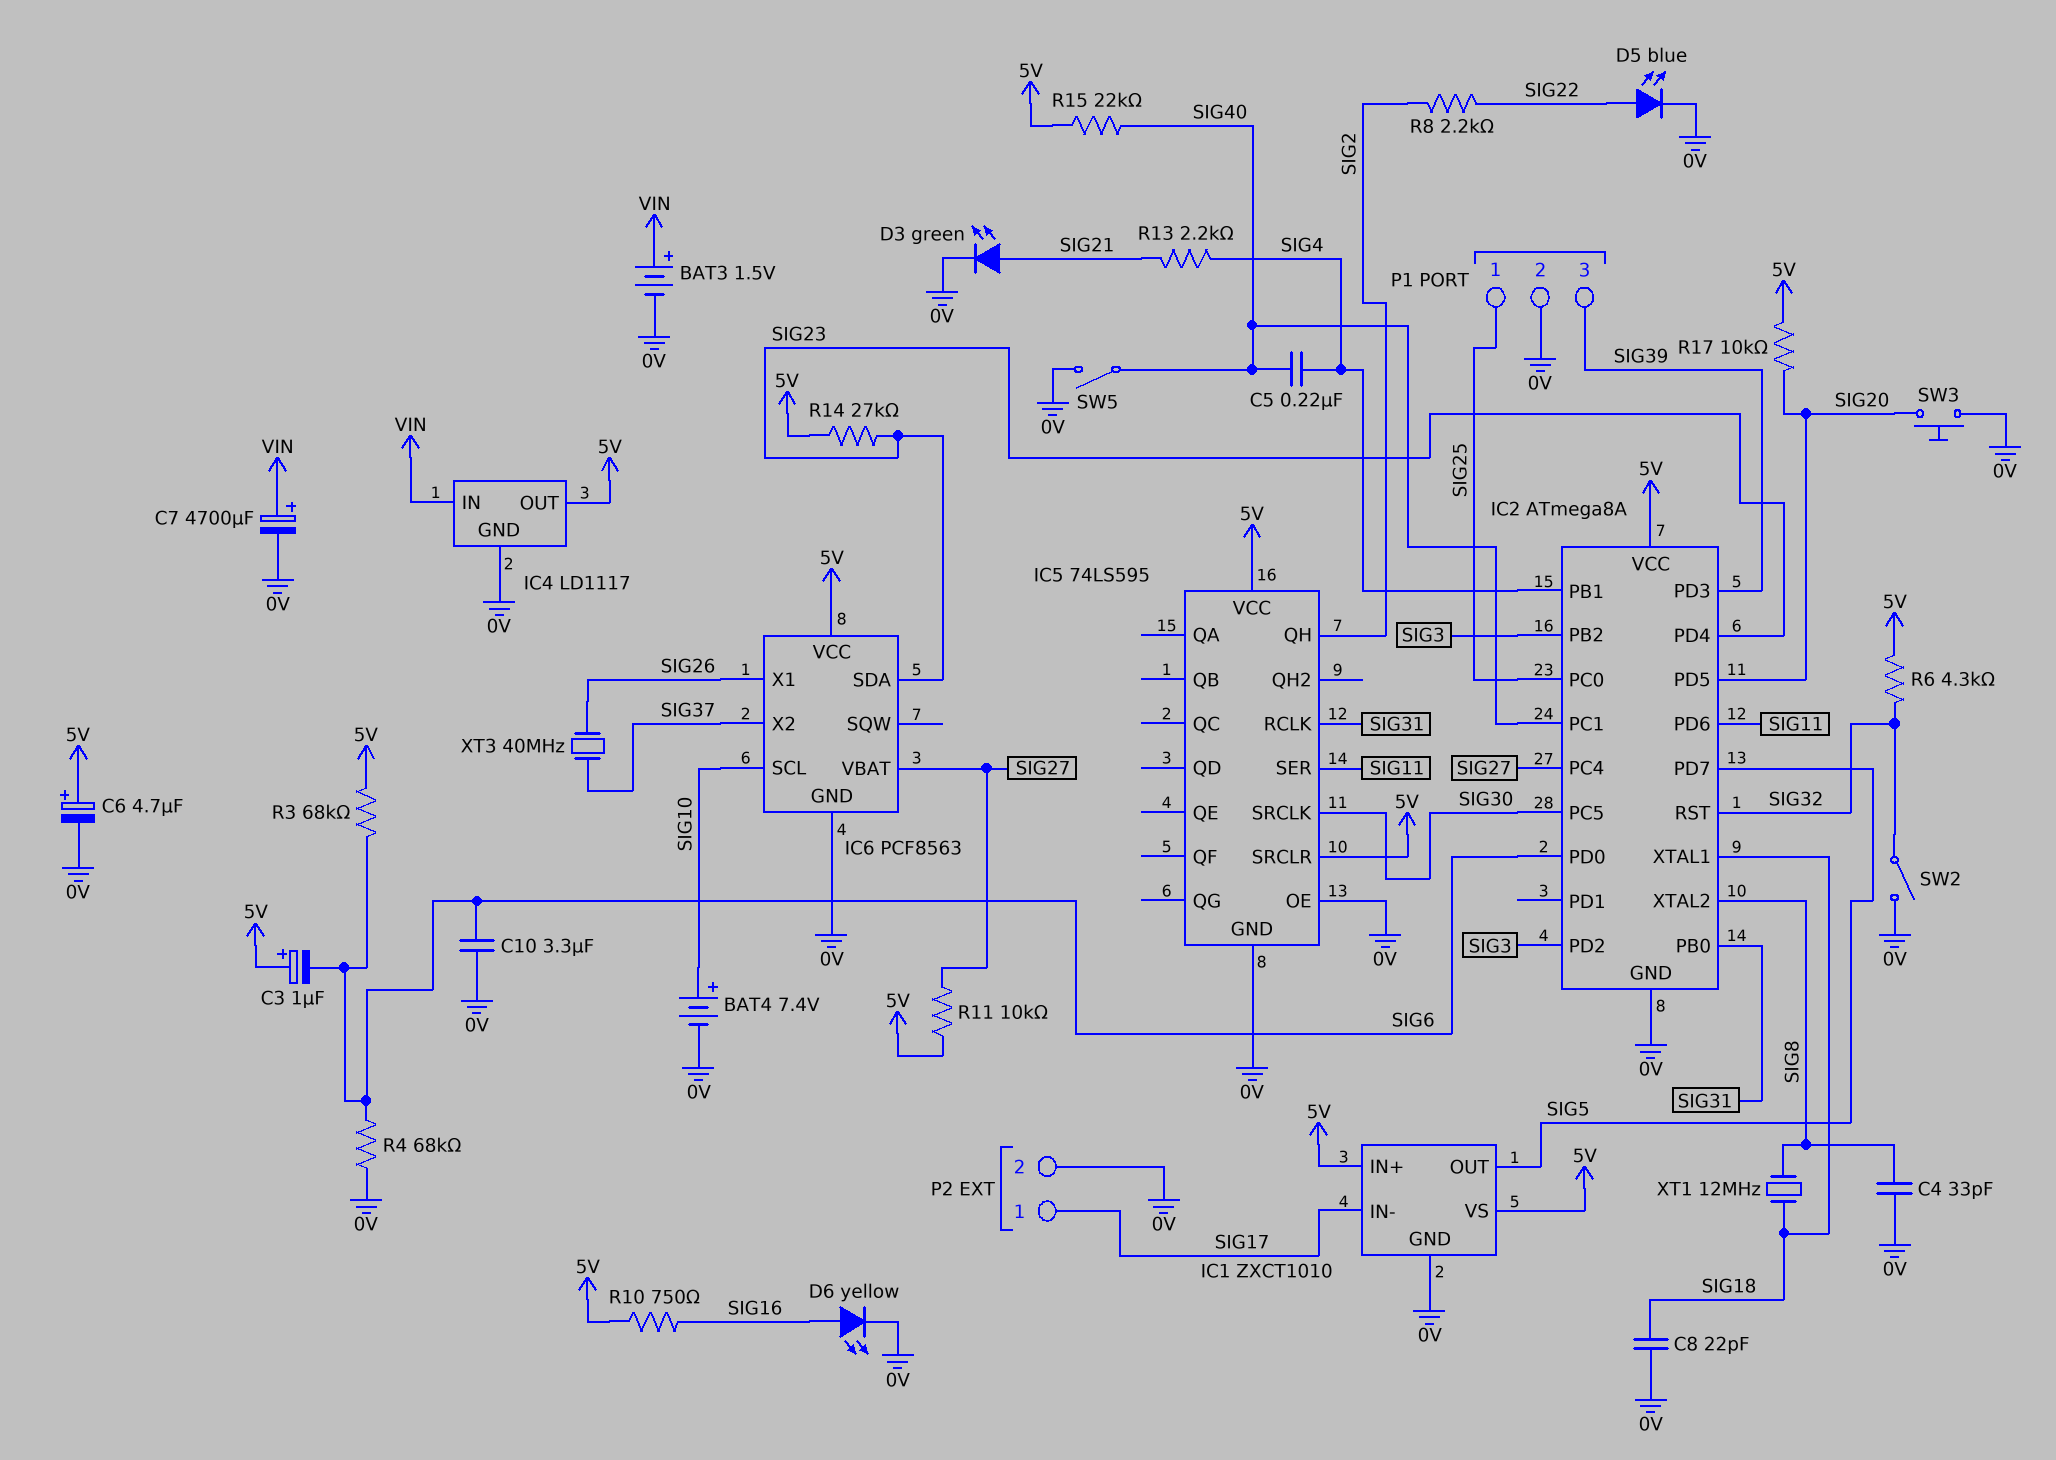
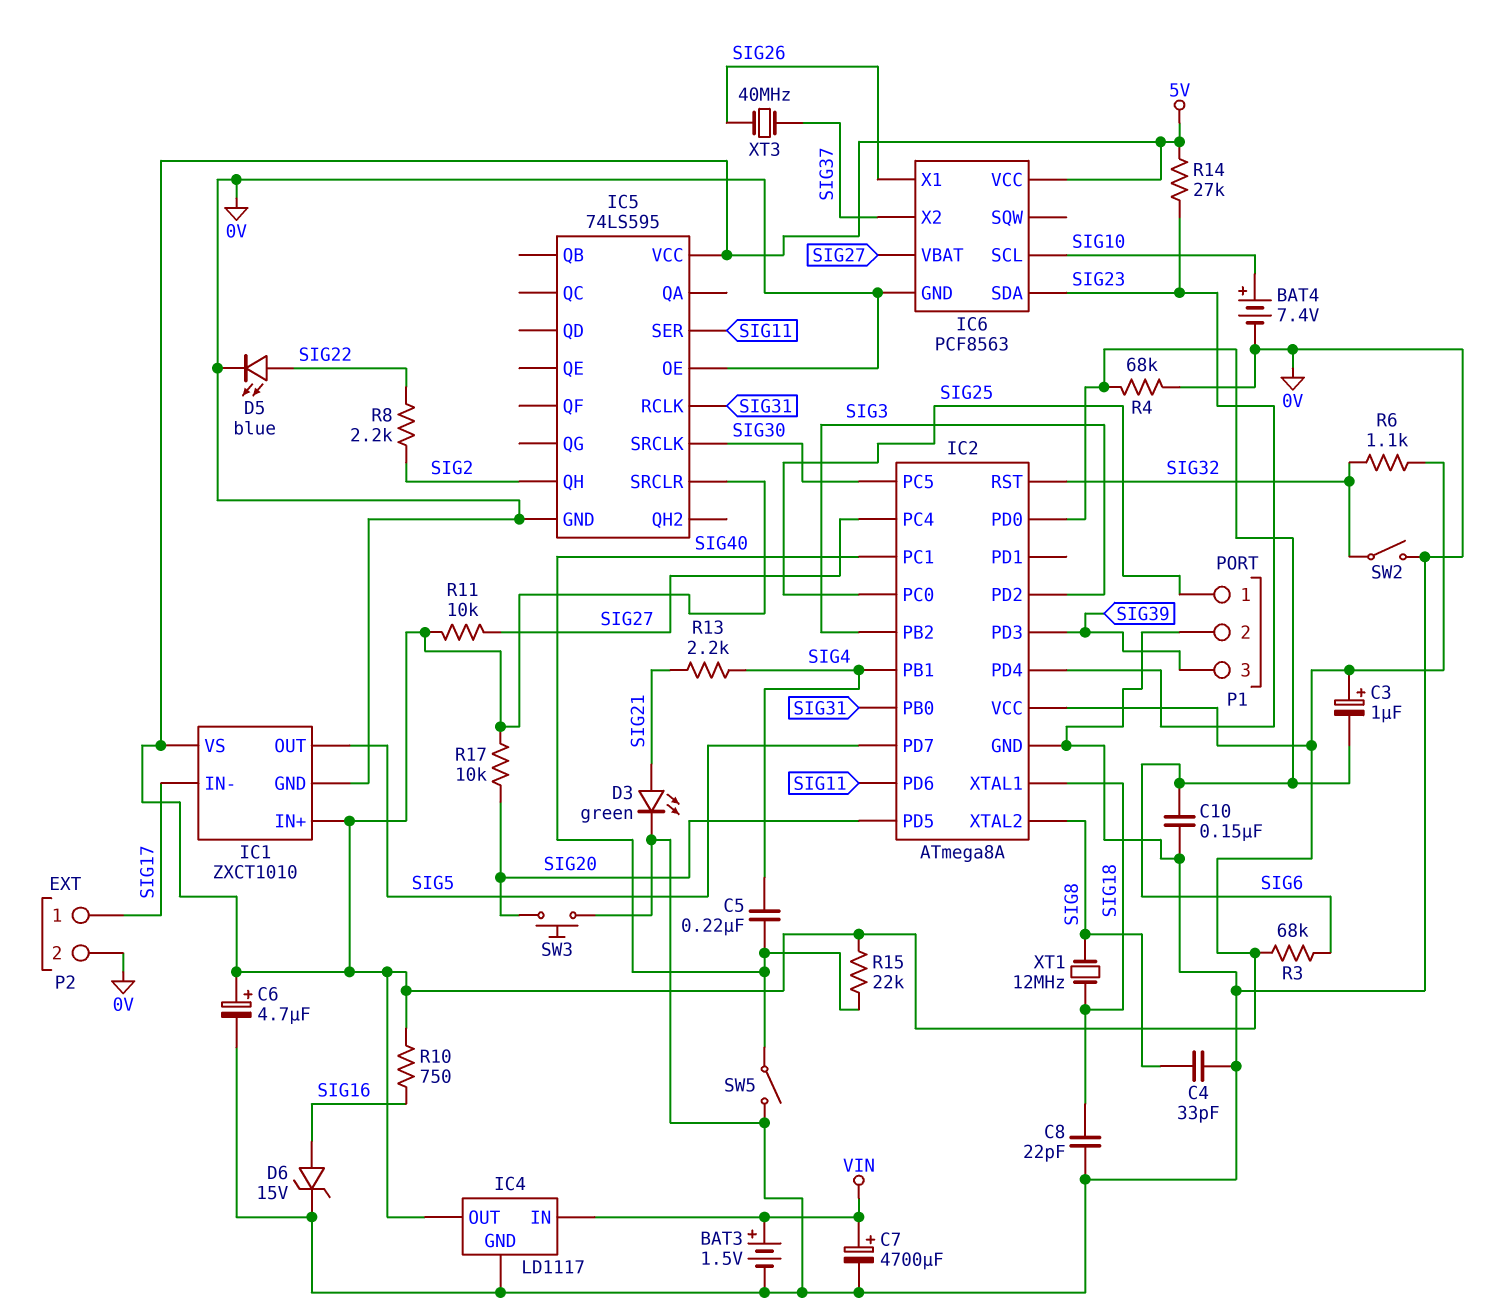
C10: 3.3uF (0V, SIG6) -> 150nF (0V, SIG6)
D6: LED yellow (A SIG16, K 0V) -> zener 15V (A SIG16, K 0V)
R6: 4.3k (5V, SIG32) -> 1.1k (5V, SIG32)

